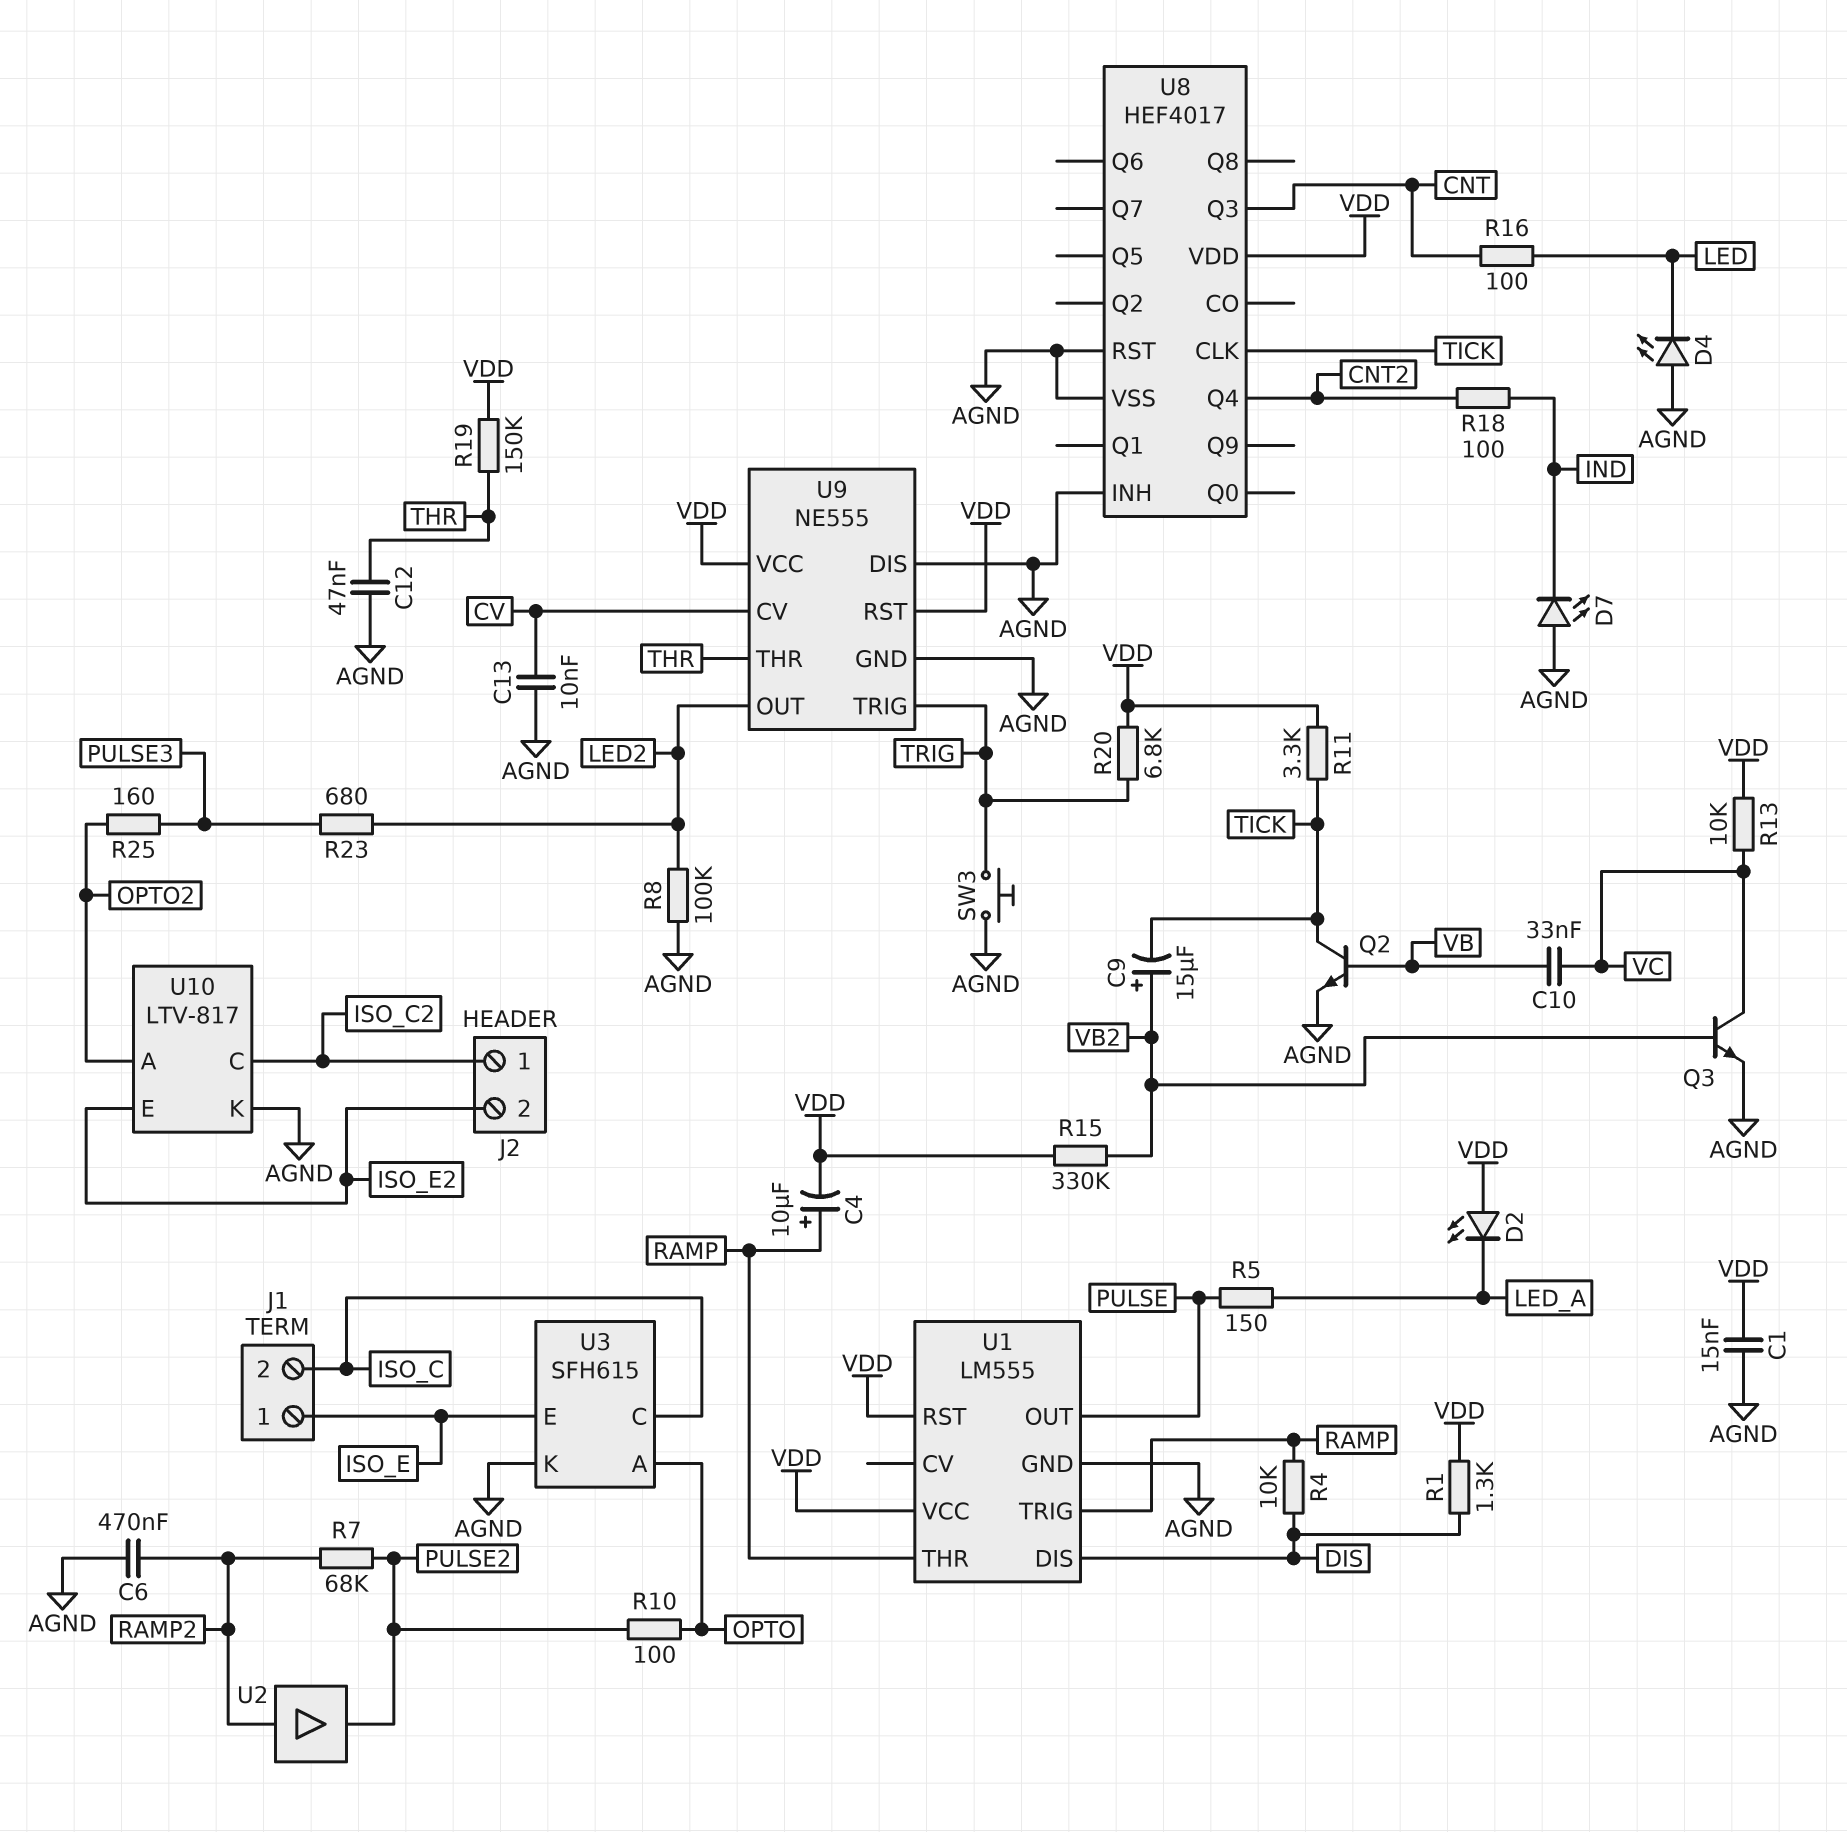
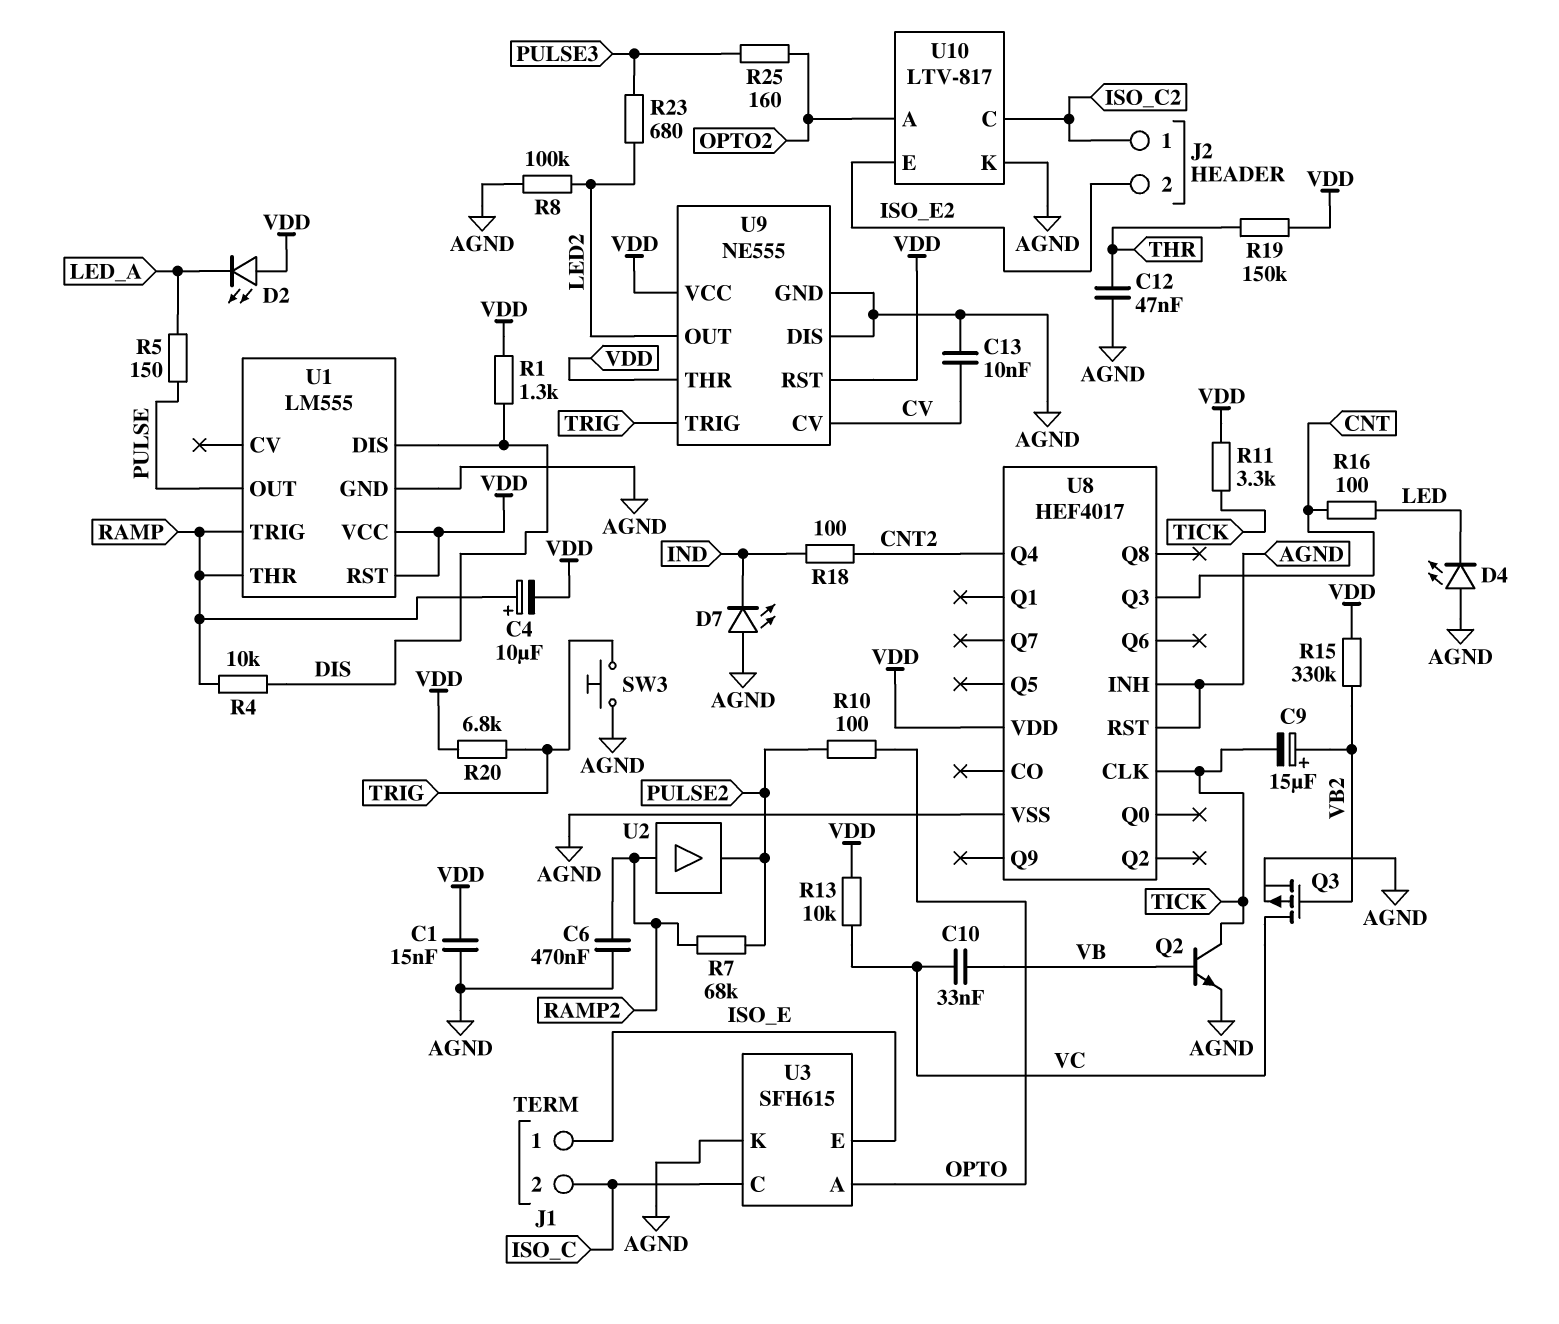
Q3: NPN (B VB2, C VC, E AGND) -> PMOS (G VB2, D VC, S AGND)
U9 pin THR: THR -> VDD

